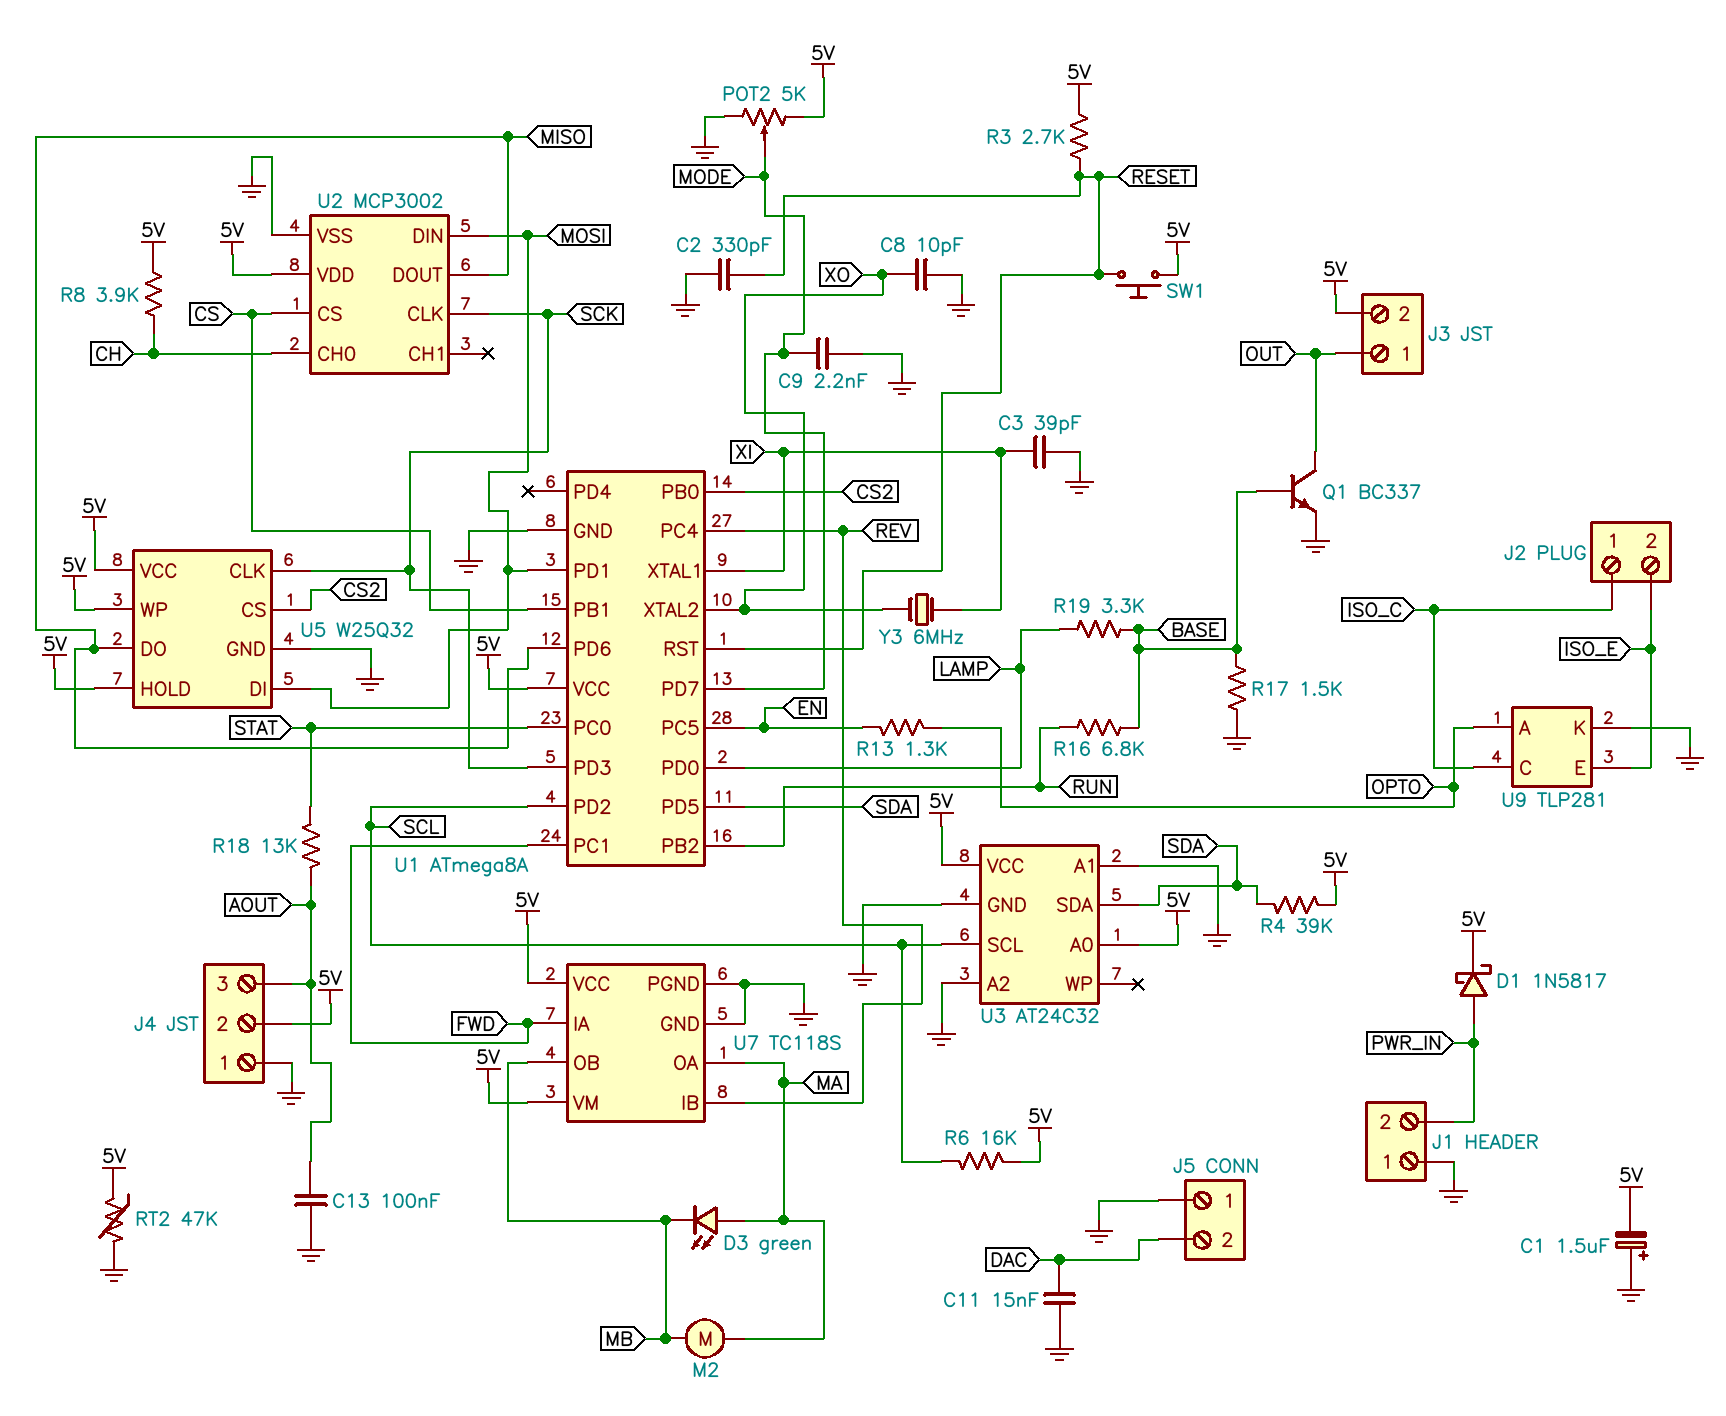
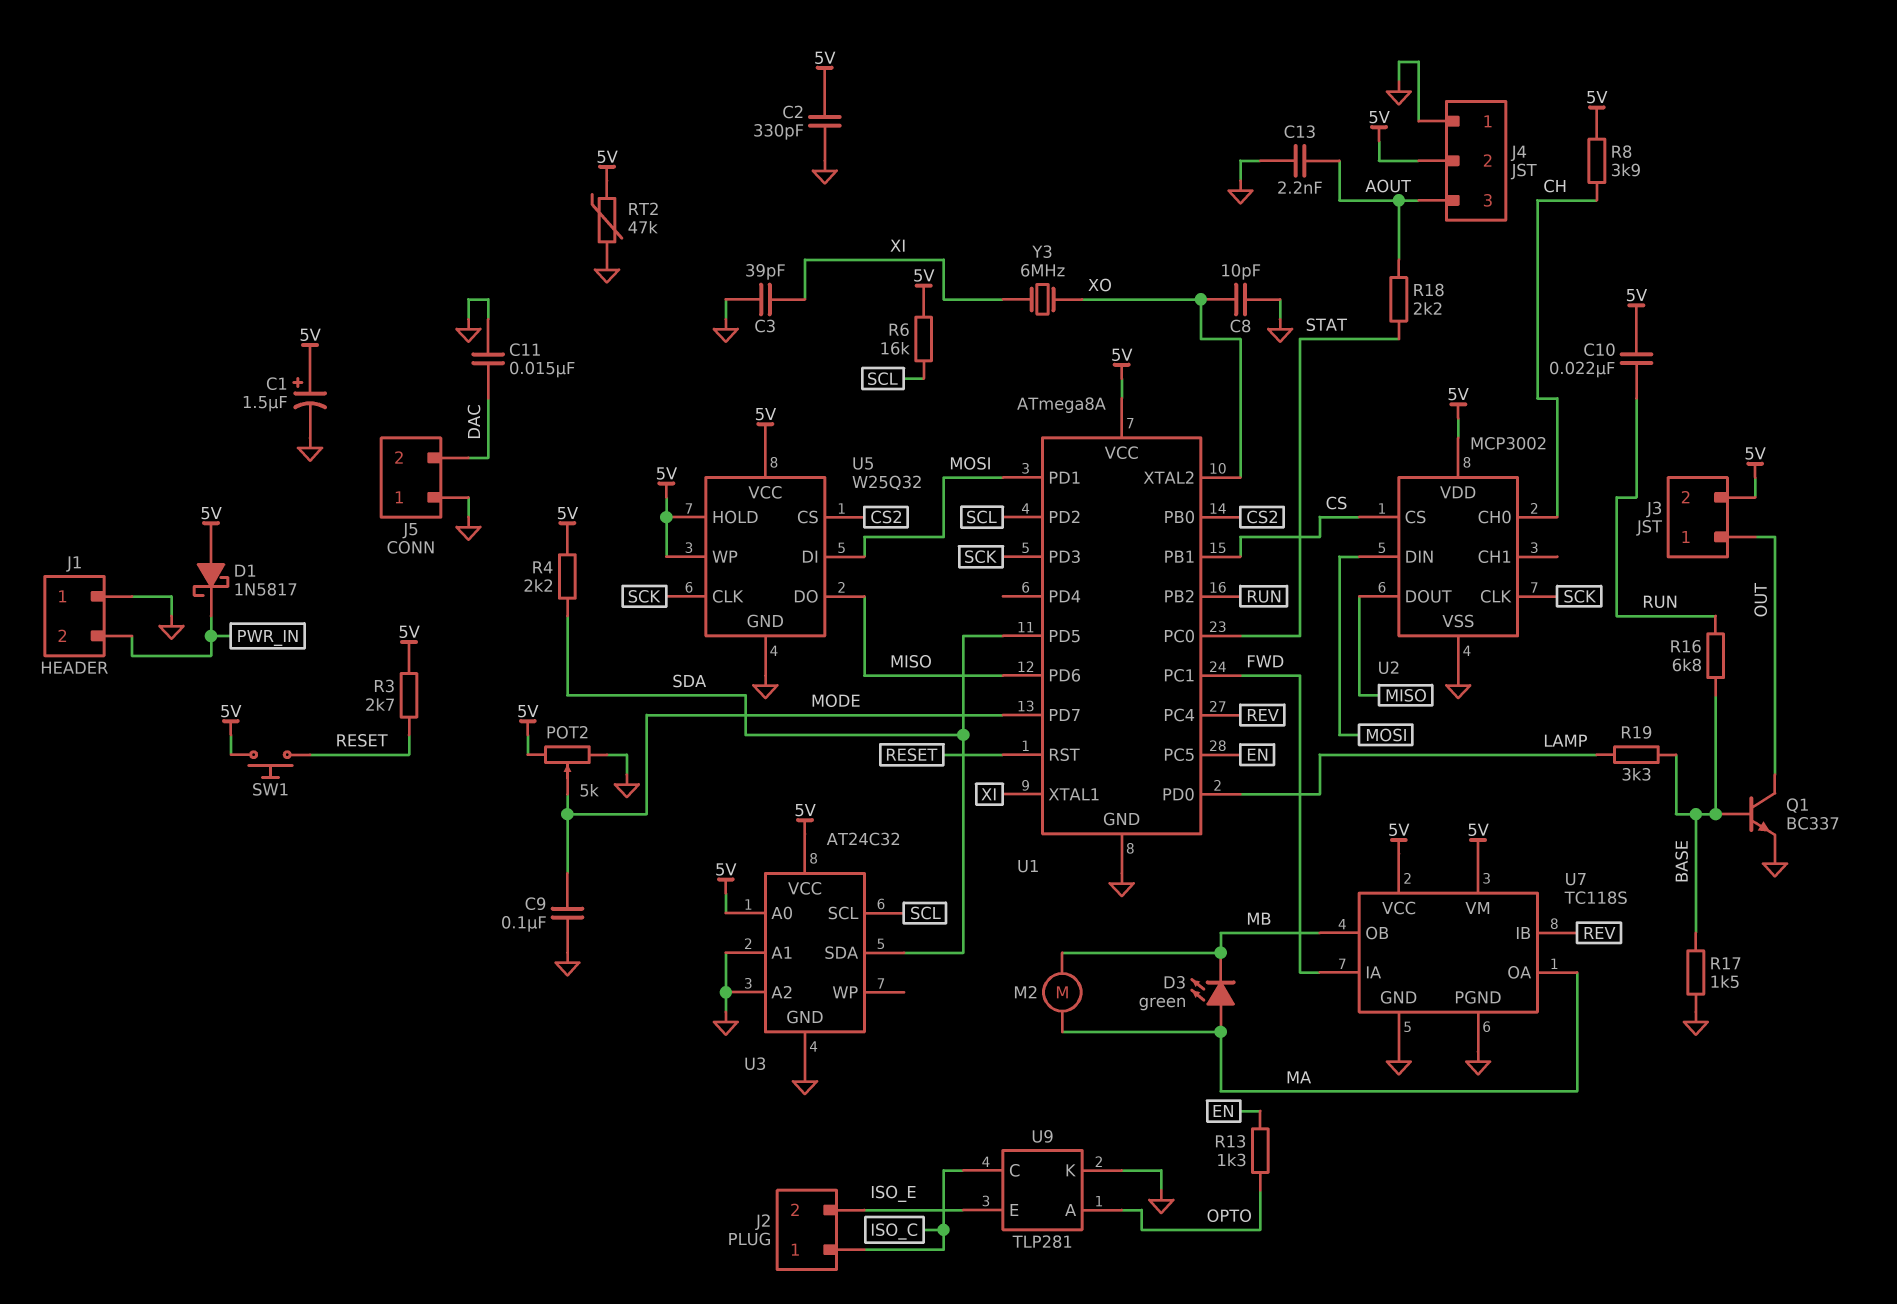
C1: 1.5uF (plus GND, minus 5V) -> 1.5uF (plus 5V, minus GND)
C2: 330pF (GND, RESET) -> 330pF (5V, GND)
C9: 2.2nF (GND, MODE) -> 100nF (GND, MODE)
C10: none -> 22nF (5V, RUN)
C13: 100nF (AOUT, GND) -> 2.2nF (AOUT, GND)
D1: schottky 1N5817 (A PWR_IN, K 5V) -> schottky 1N5817 (A 5V, K PWR_IN)
R4: 39k (5V, SDA) -> 2.2k (5V, SDA)
R18: 13k (AOUT, STAT) -> 2.2k (AOUT, STAT)

